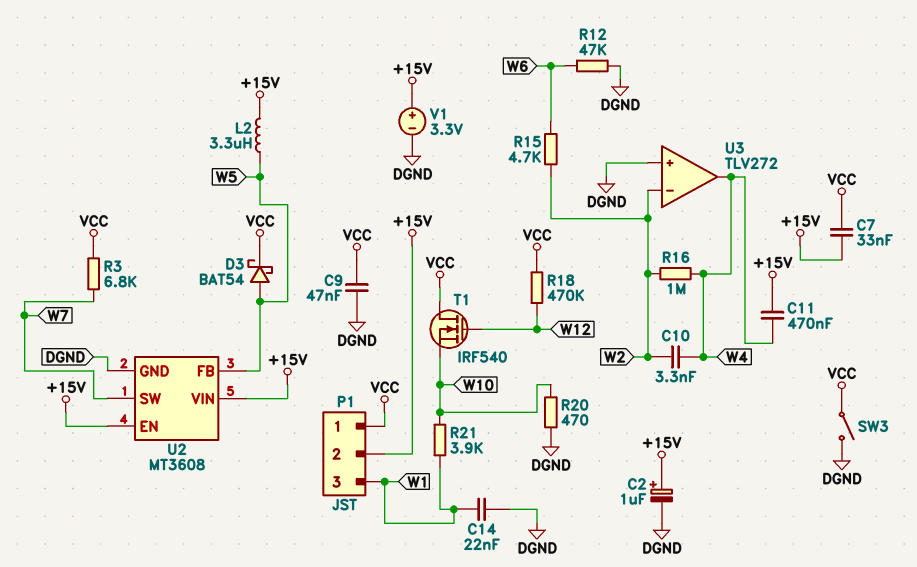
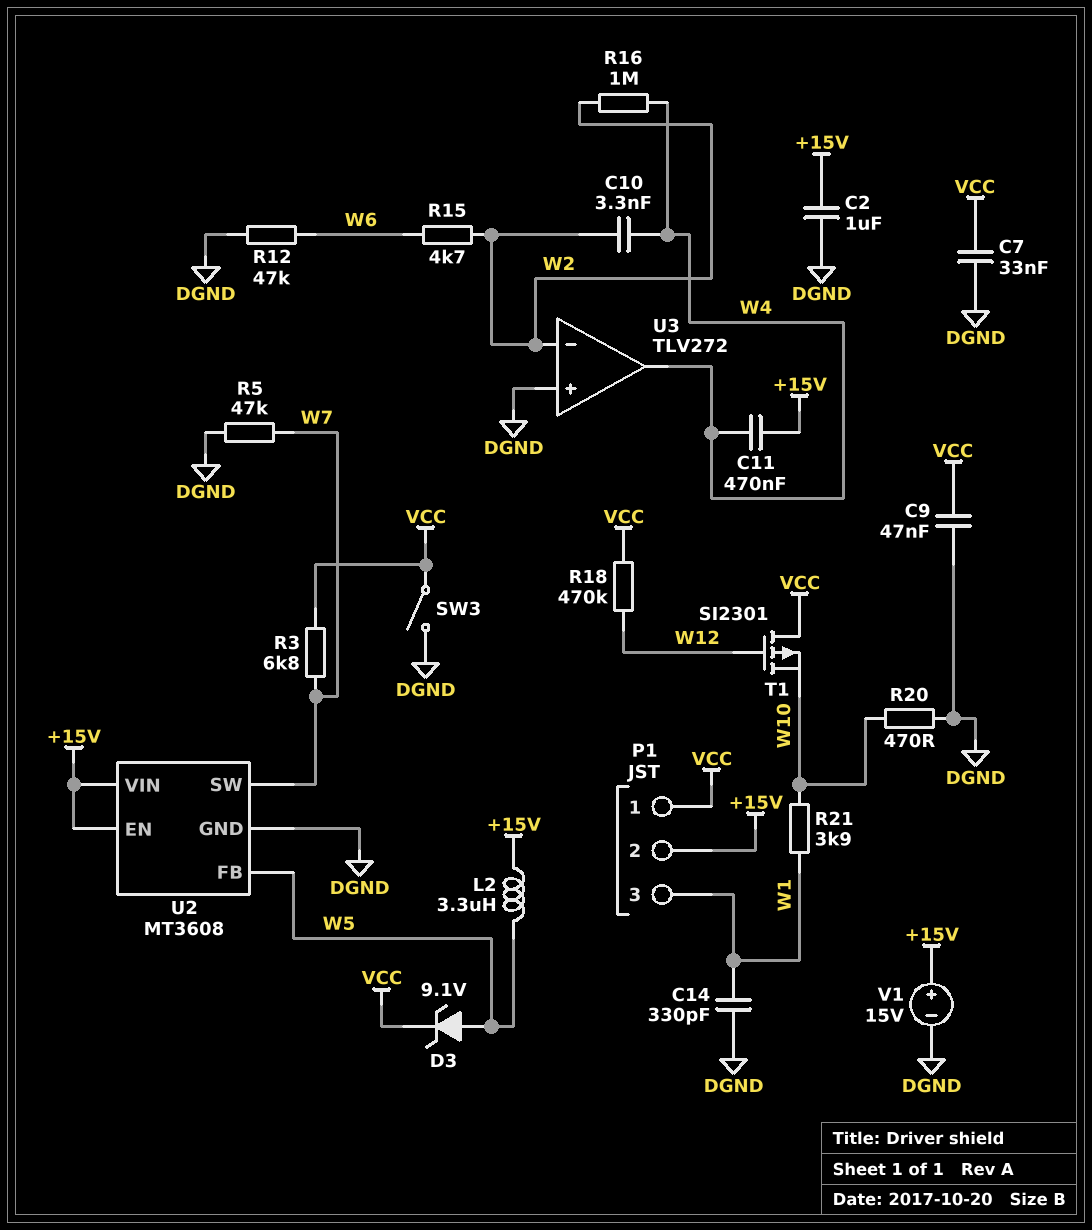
C2: 1uF (plus +15V, minus DGND) -> 1uF (+15V, DGND)
C7: 33nF (+15V, VCC) -> 33nF (DGND, VCC)
C14: 22nF (DGND, W1) -> 330pF (DGND, W1)
D3: schottky BAT54 (A W5, K VCC) -> zener 9.1V (A W5, K VCC)
R5: none -> 47k (DGND, W7)
T1: NMOS IRF540 (G W12, D VCC, S W10) -> PMOS SI2301 (G W12, D VCC, S W10)
V1: 3.3V (plus +15V, minus DGND) -> 15V (plus +15V, minus DGND)

